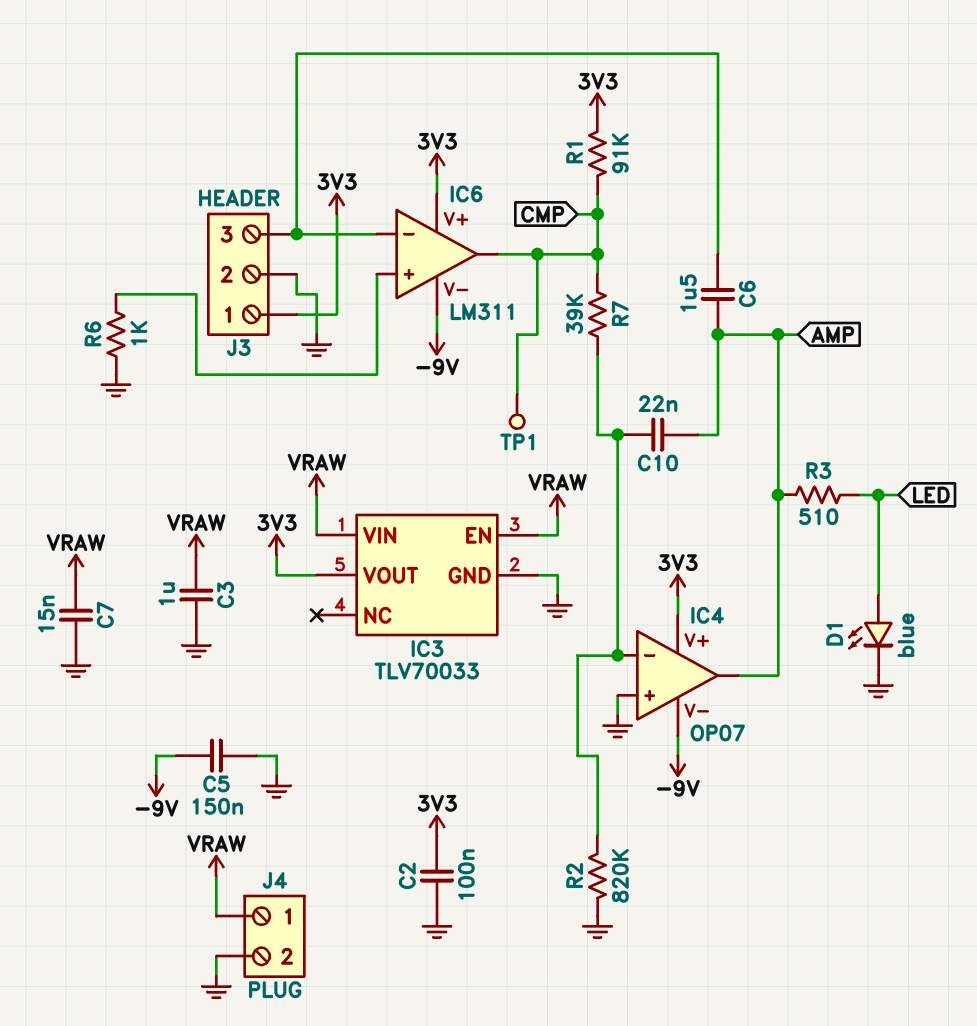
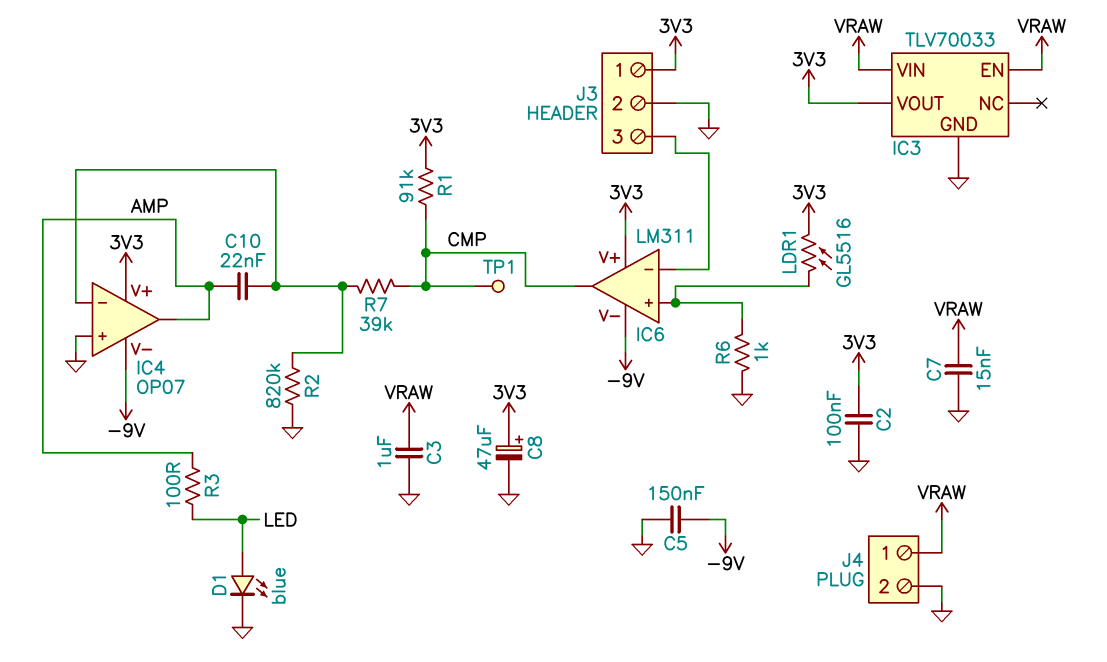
C6: 1.5uF (AMP, IC6/in-) -> none
C8: none -> 47uF (plus 3V3, minus GND)
LDR1: none -> GL5516 (3V3, IC6/in+)
R3: 510 (AMP, LED) -> 100 (AMP, LED)

